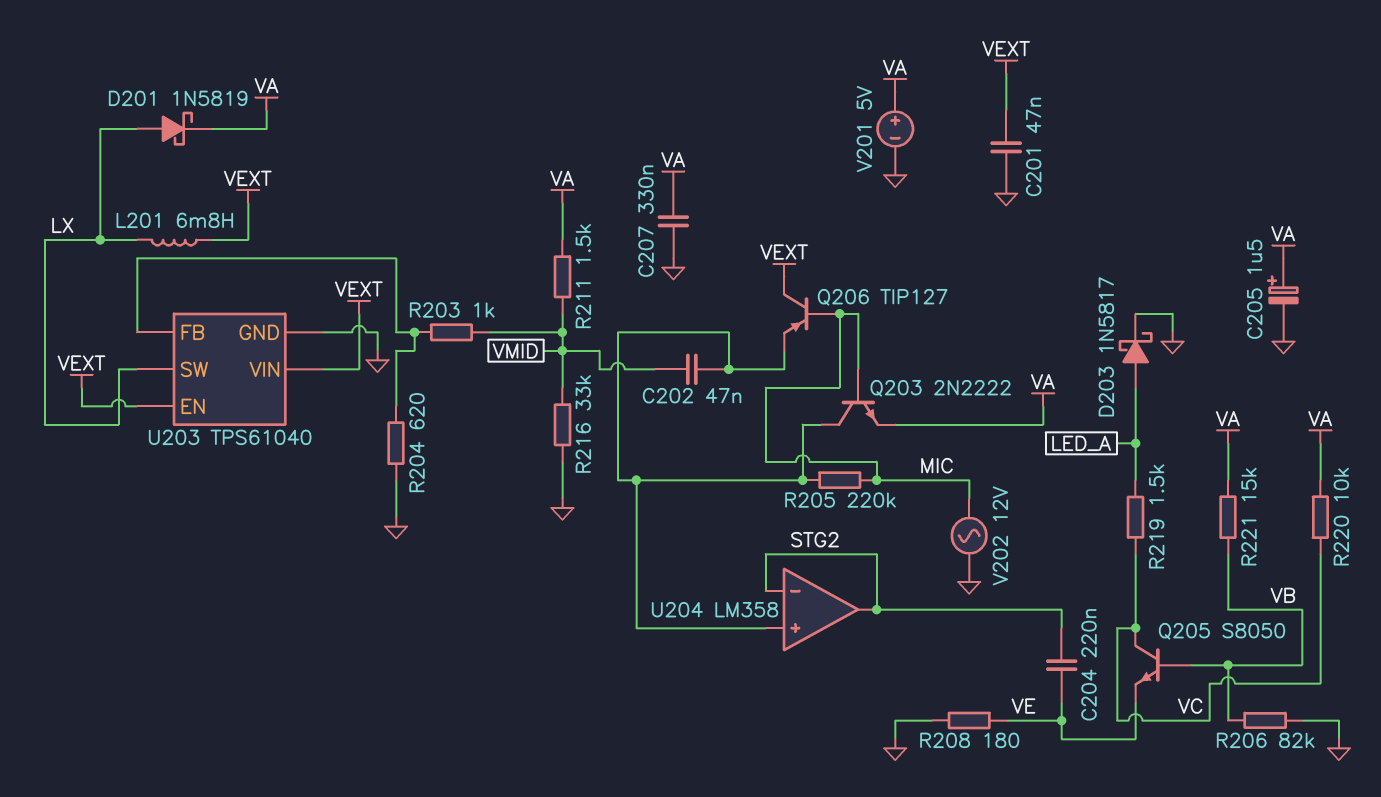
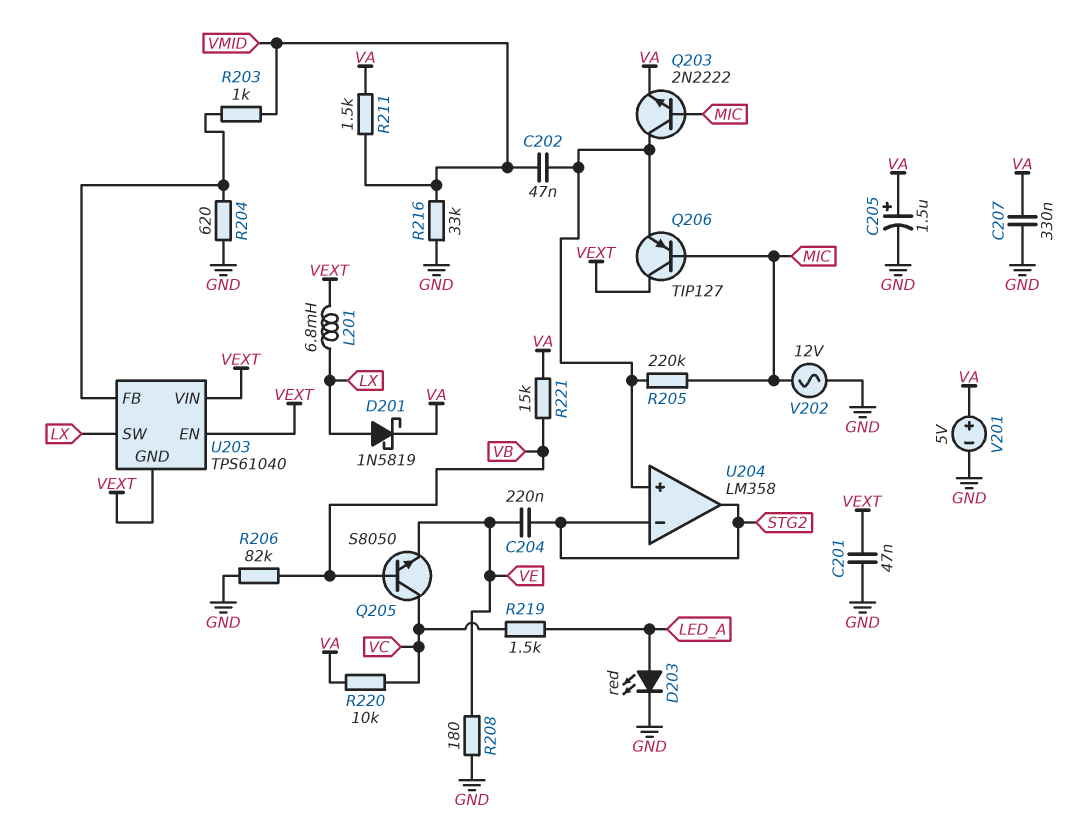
D203: schottky 1N5817 (A LED_A, K GND) -> LED red (A LED_A, K GND)
U203 pin GND: GND -> VEXT

